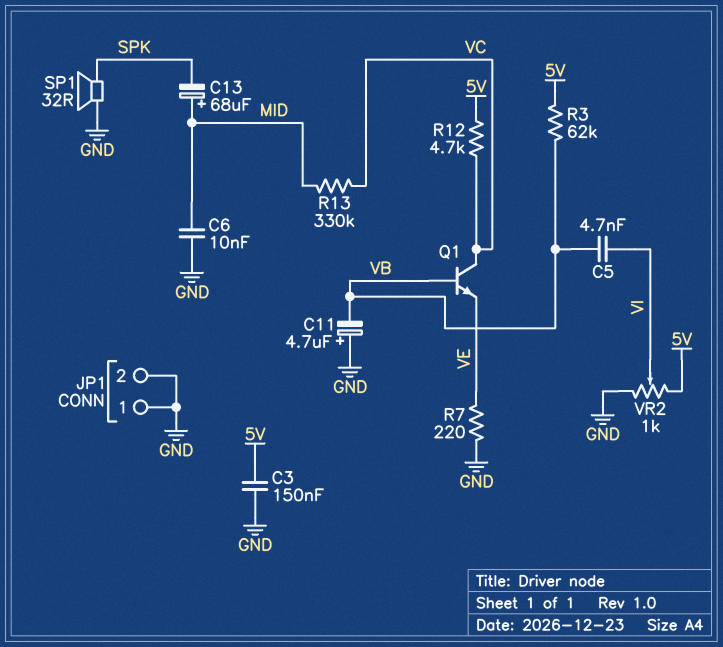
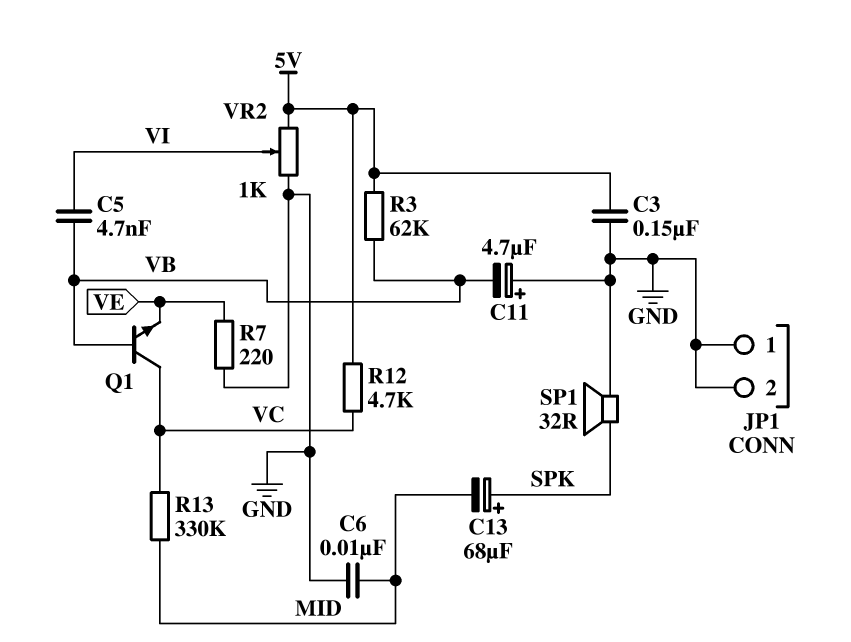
C13: 68uF (plus MID, minus SPK) -> 68uF (plus SPK, minus MID)

